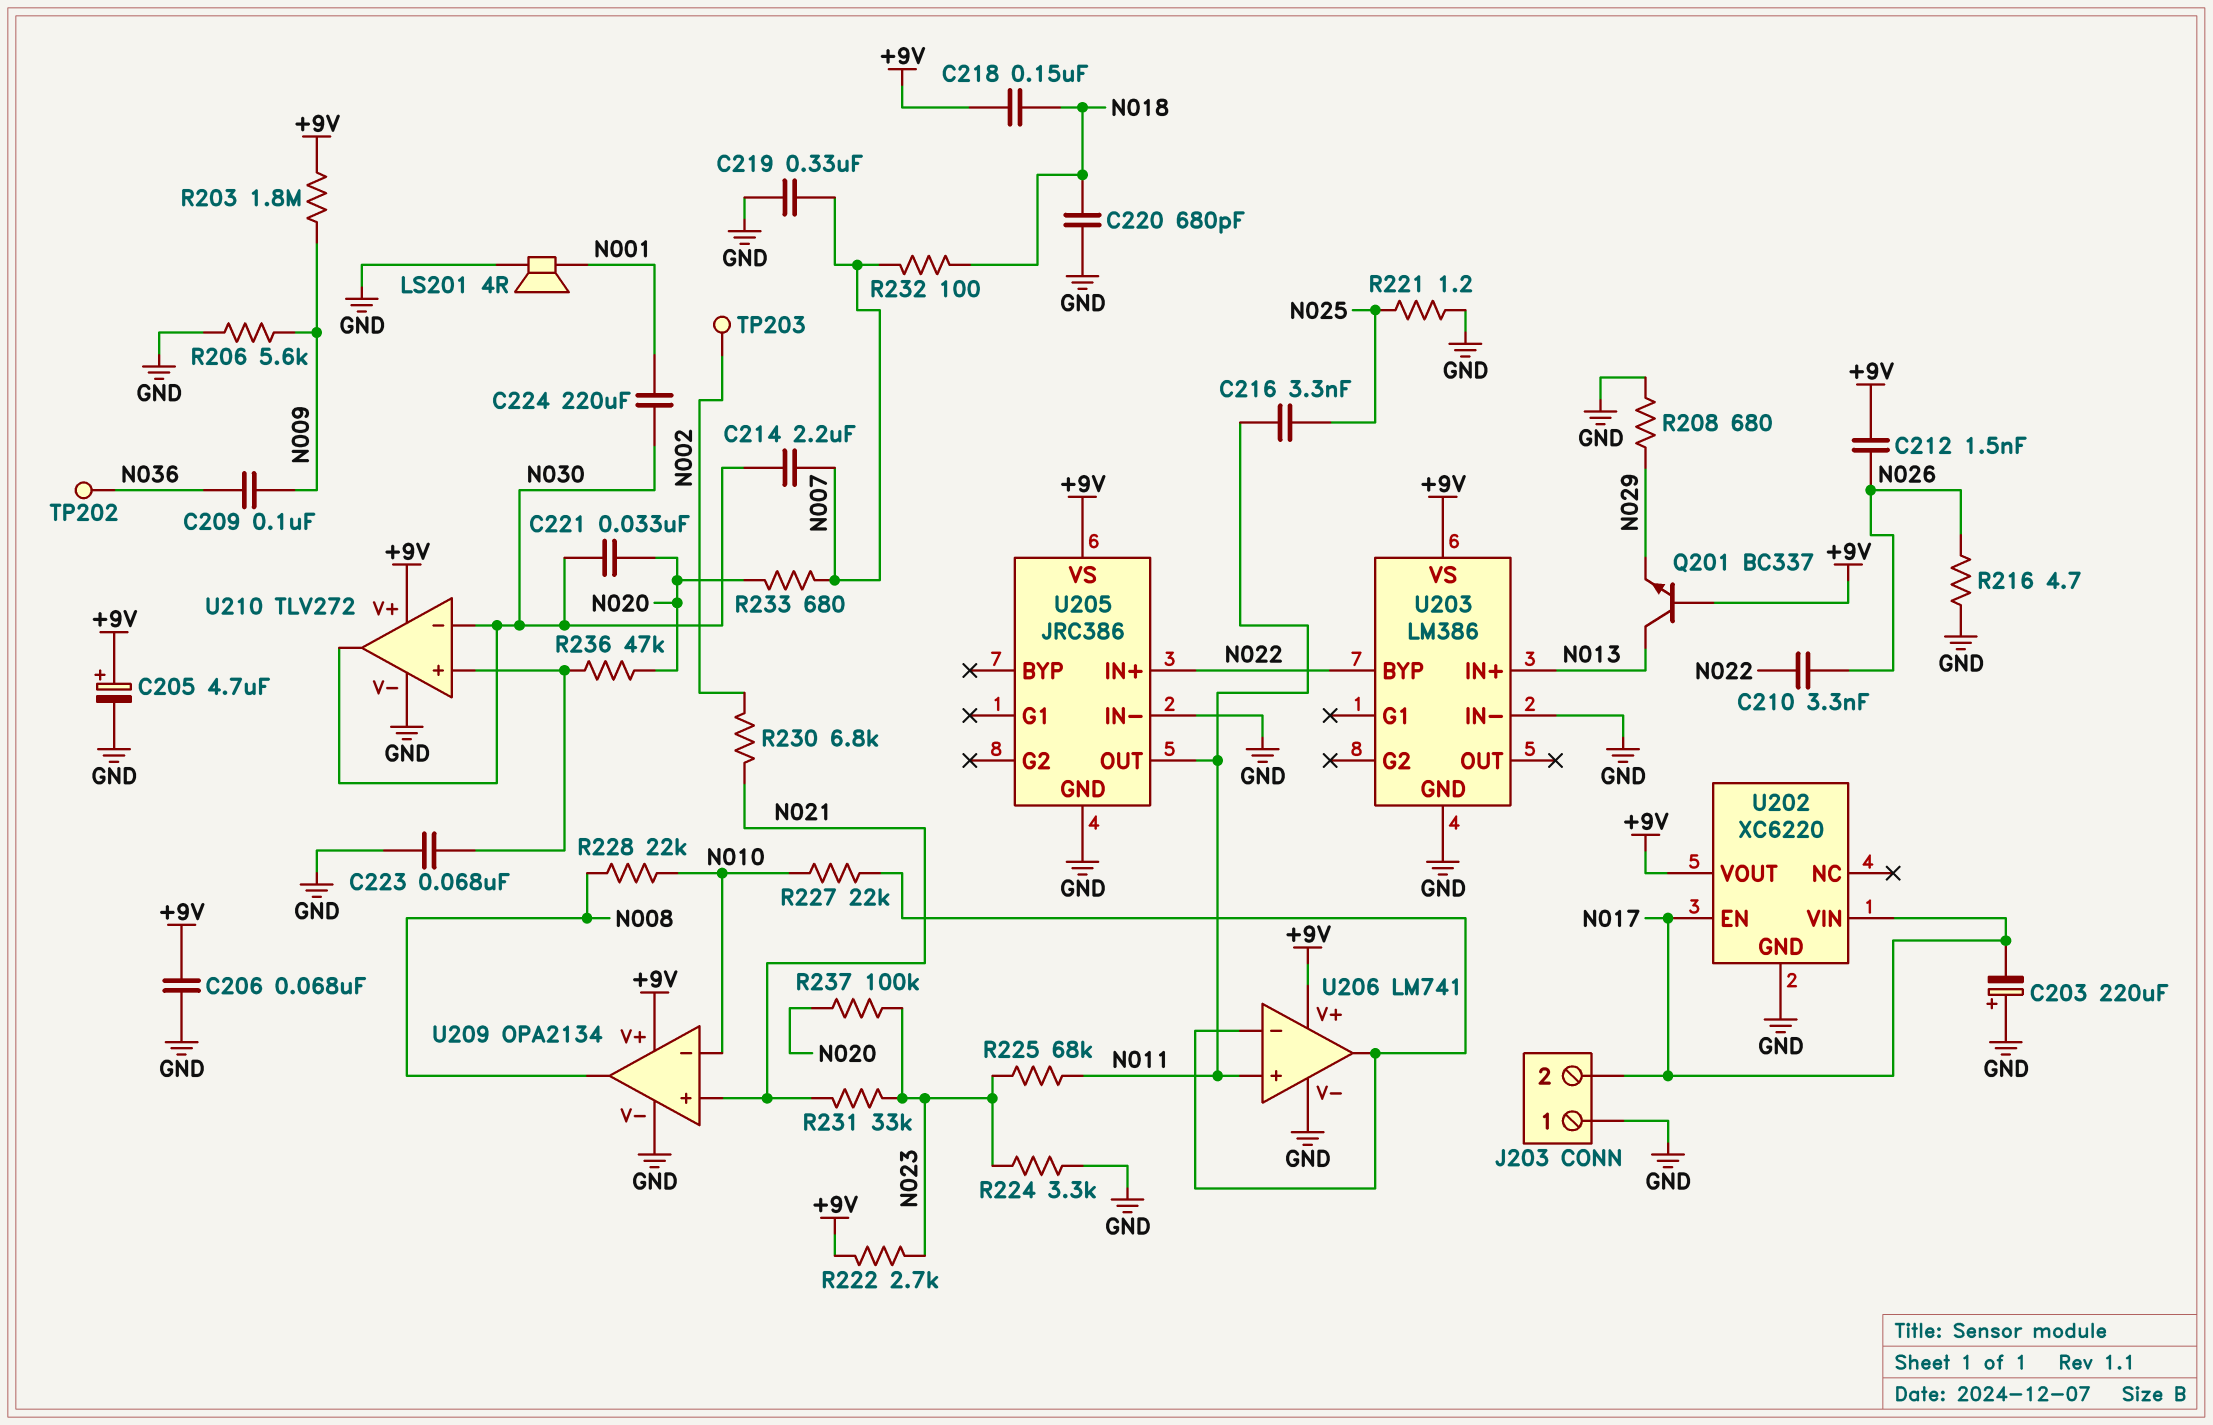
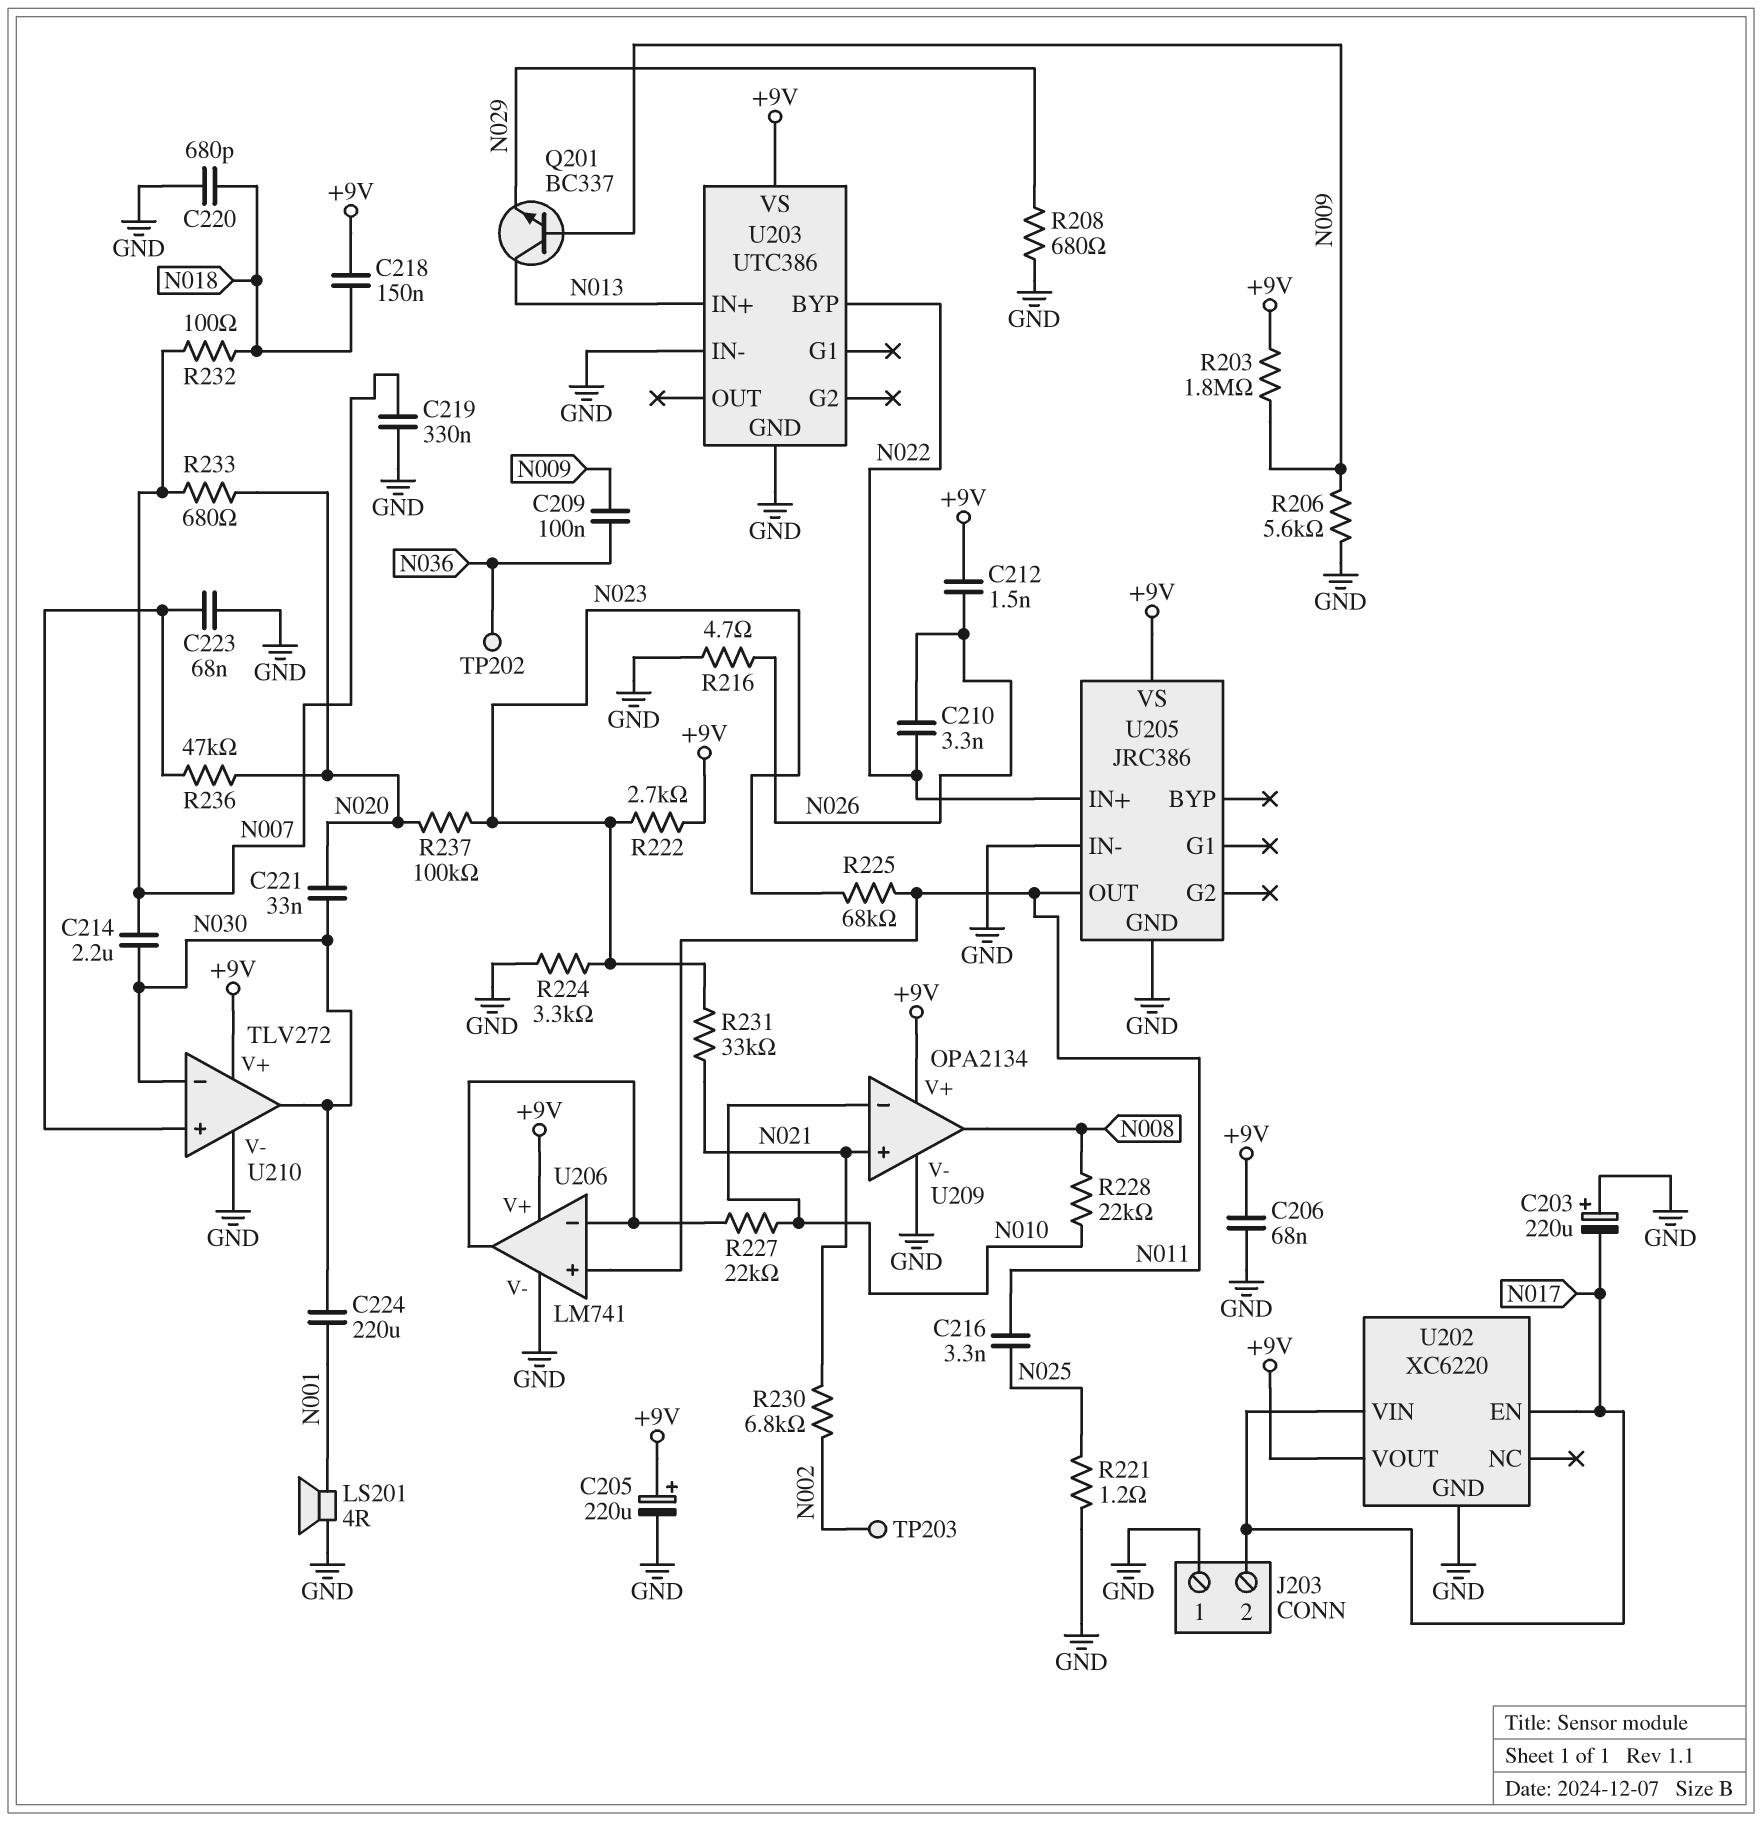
C205: 4.7uF (plus +9V, minus GND) -> 220uF (plus +9V, minus GND)
Q201: NPN BC337 (B +9V, C N013, E N029) -> NPN BC337 (B N009, C N013, E N029)
U203: LM386 -> UTC386

